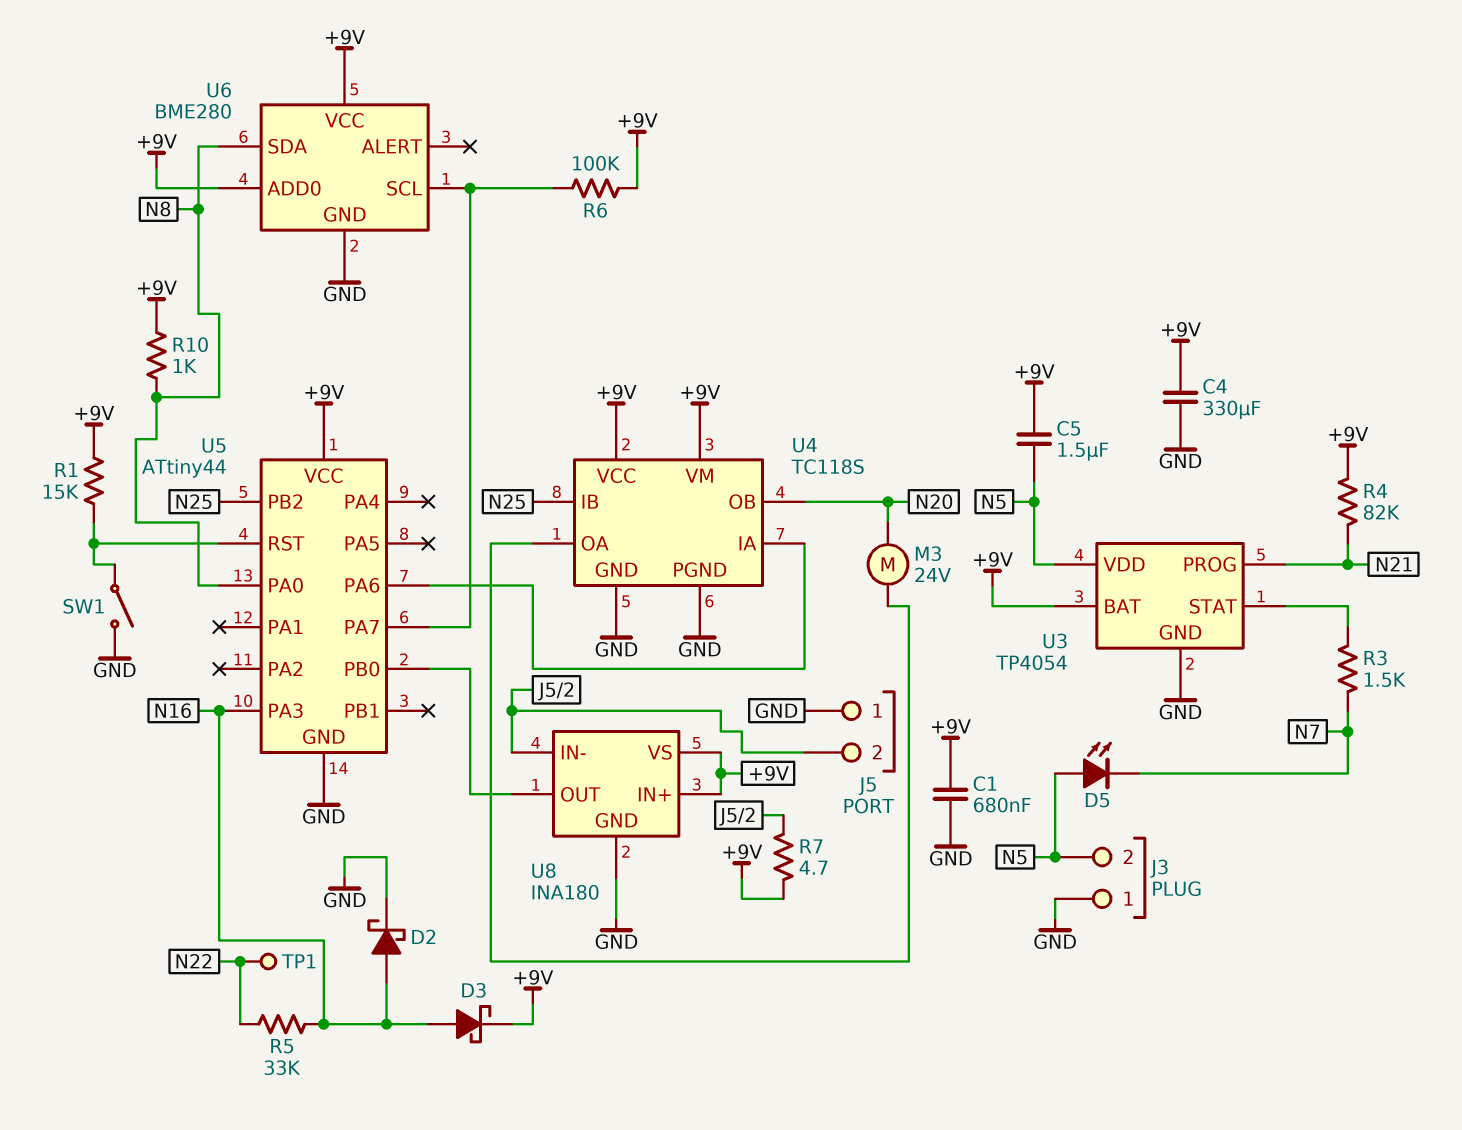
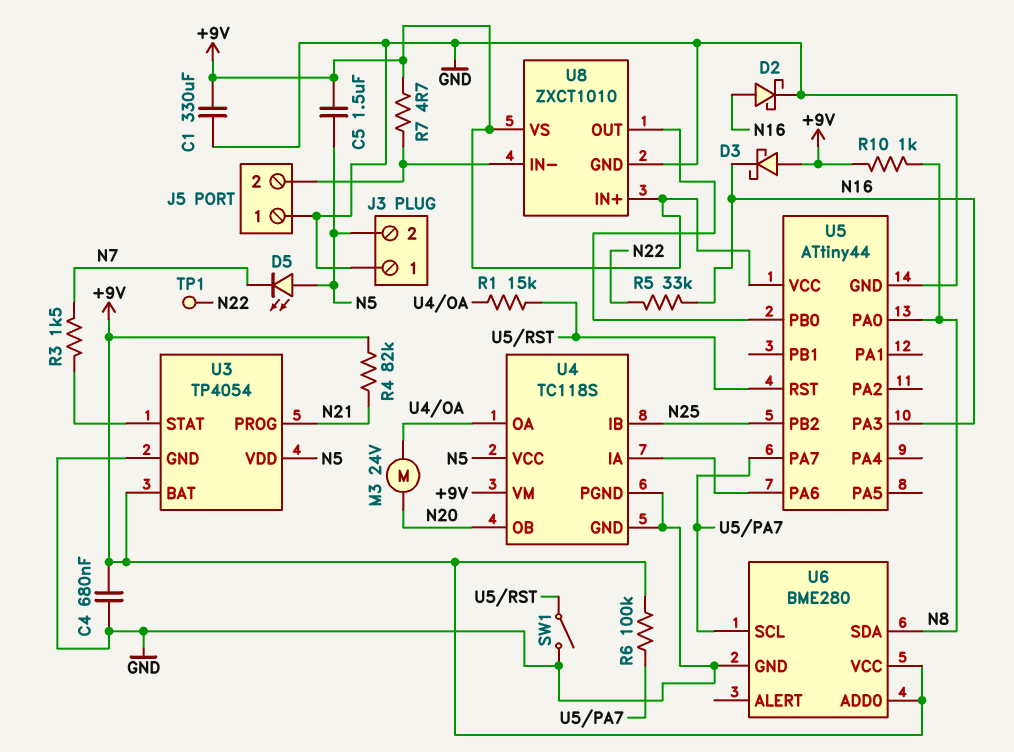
C1: 680nF (+9V, GND) -> 330uF (+9V, GND)
C4: 330uF (+9V, GND) -> 680nF (+9V, GND)
D3: schottky (A N16, K +9V) -> schottky (A +9V, K N16)
R1: 15k (+9V, U5/RST) -> 15k (U4/OA, U5/RST)
U4 pin VCC: +9V -> N5
U8: INA180 -> ZXCT1010

